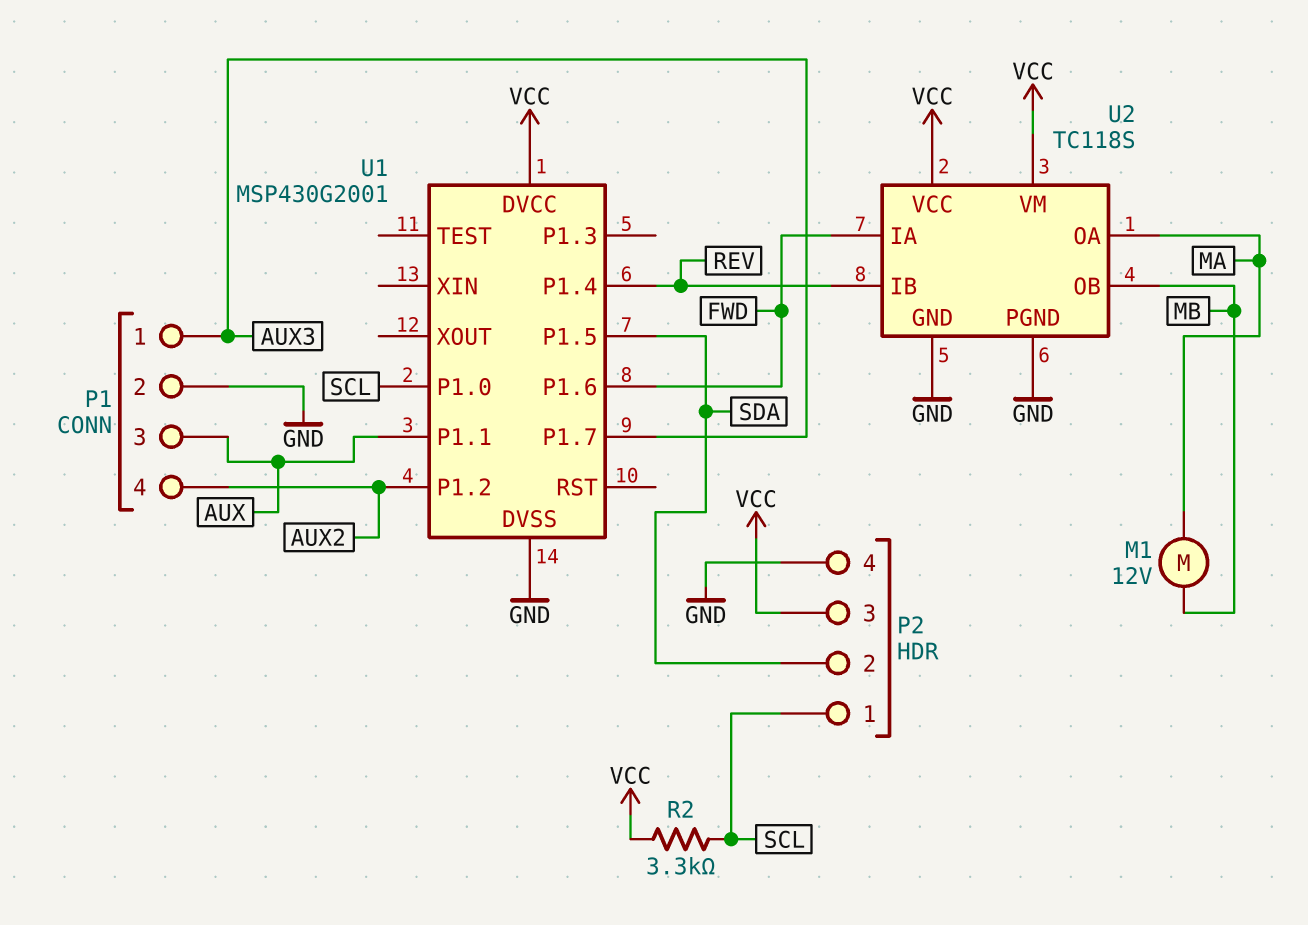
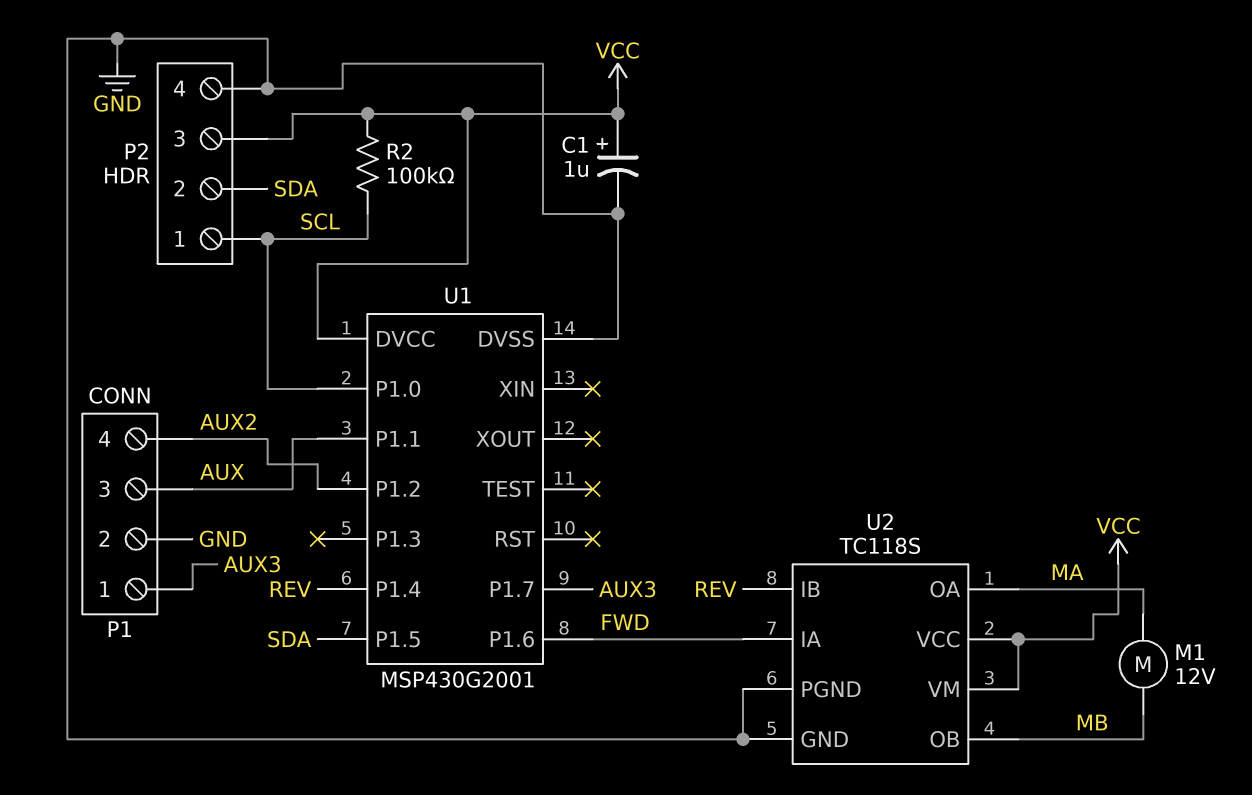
C1: none -> 1uF (plus VCC, minus GND)
R2: 3.3k (SCL, VCC) -> 100k (SCL, VCC)

